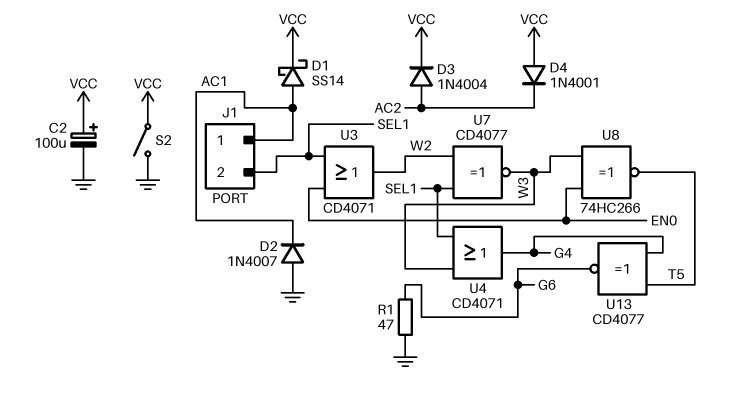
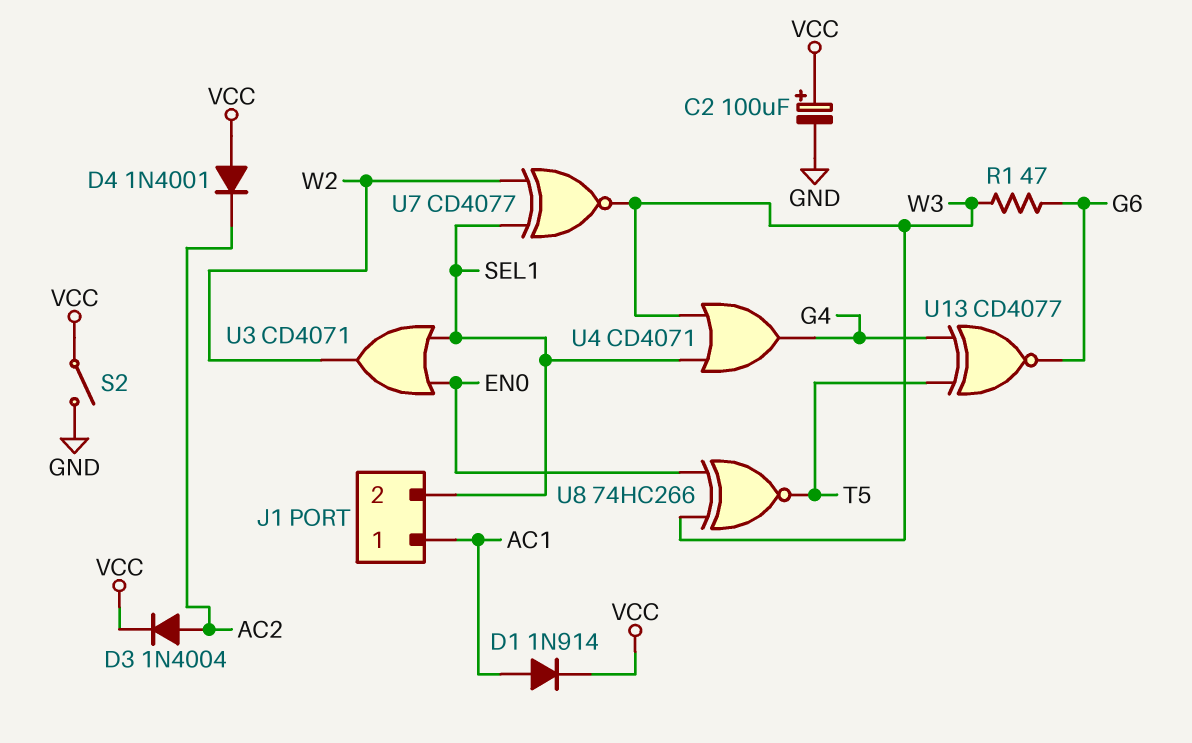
D1: schottky SS14 (A AC1, K VCC) -> diode 1N914 (A AC1, K VCC)
D2: diode 1N4007 (A GND, K AC1) -> none
R1: 47 (G6, GND) -> 47 (G6, W3)

